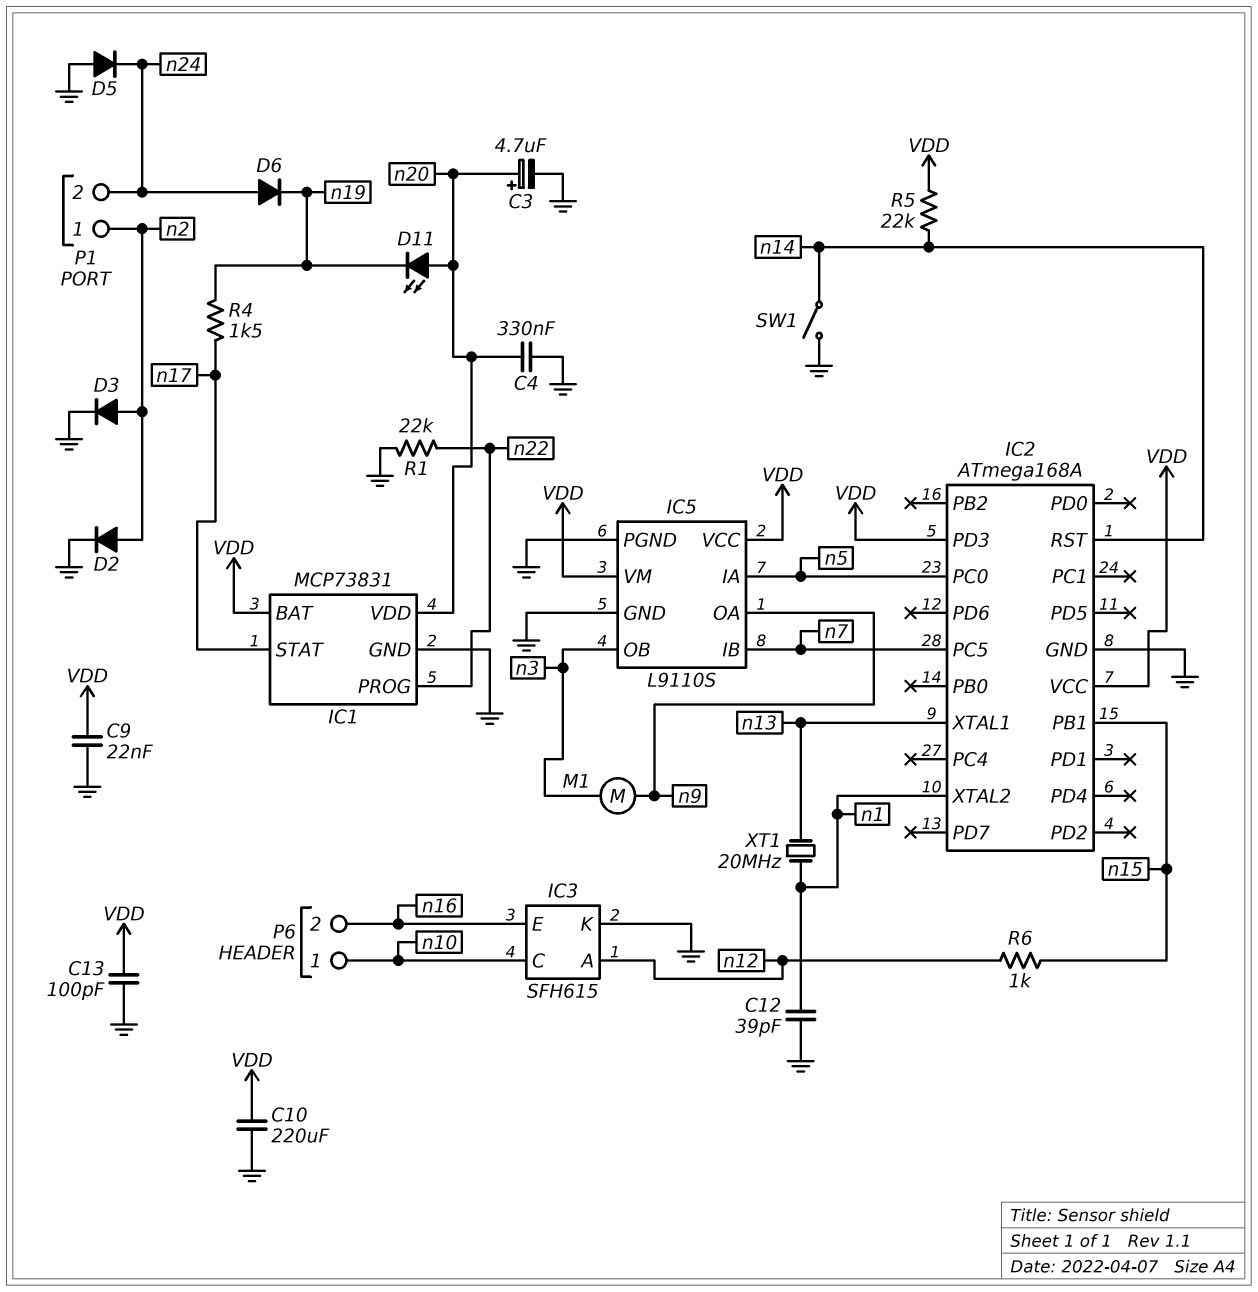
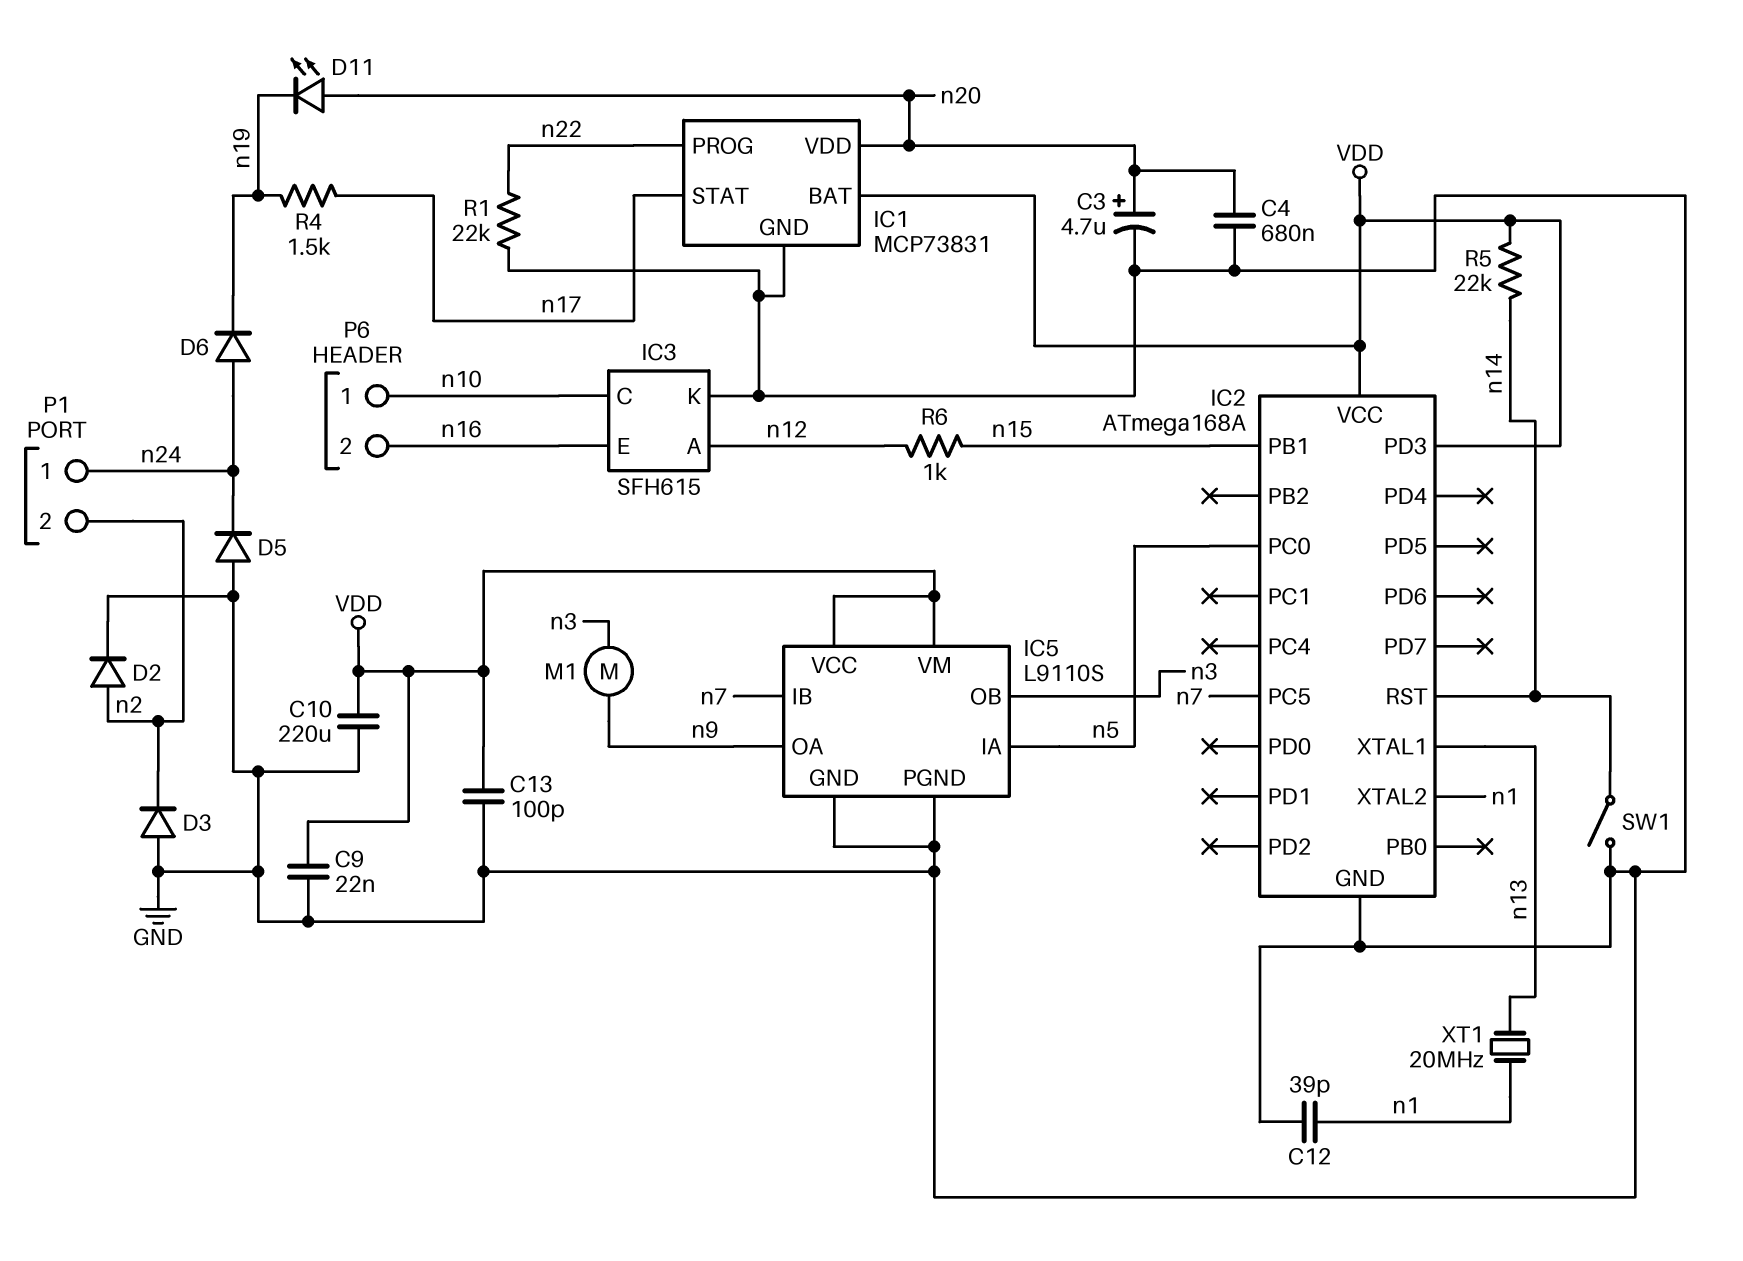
C4: 330nF (GND, n20) -> 680nF (GND, n20)
D3: diode (A n2, K GND) -> diode (A GND, K n2)
P1 pin 1: n2 -> n24
P1 pin 2: n24 -> n2

